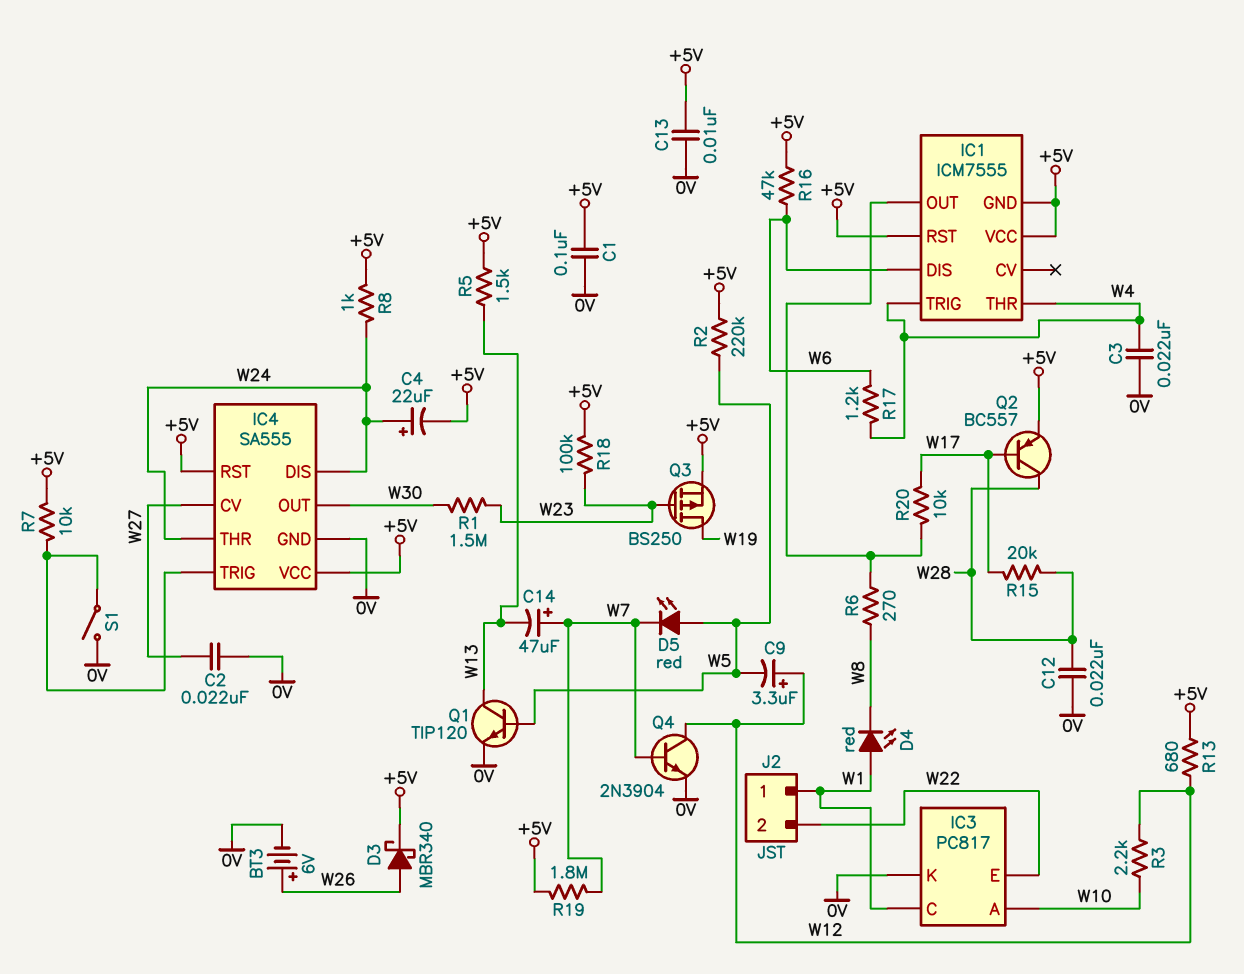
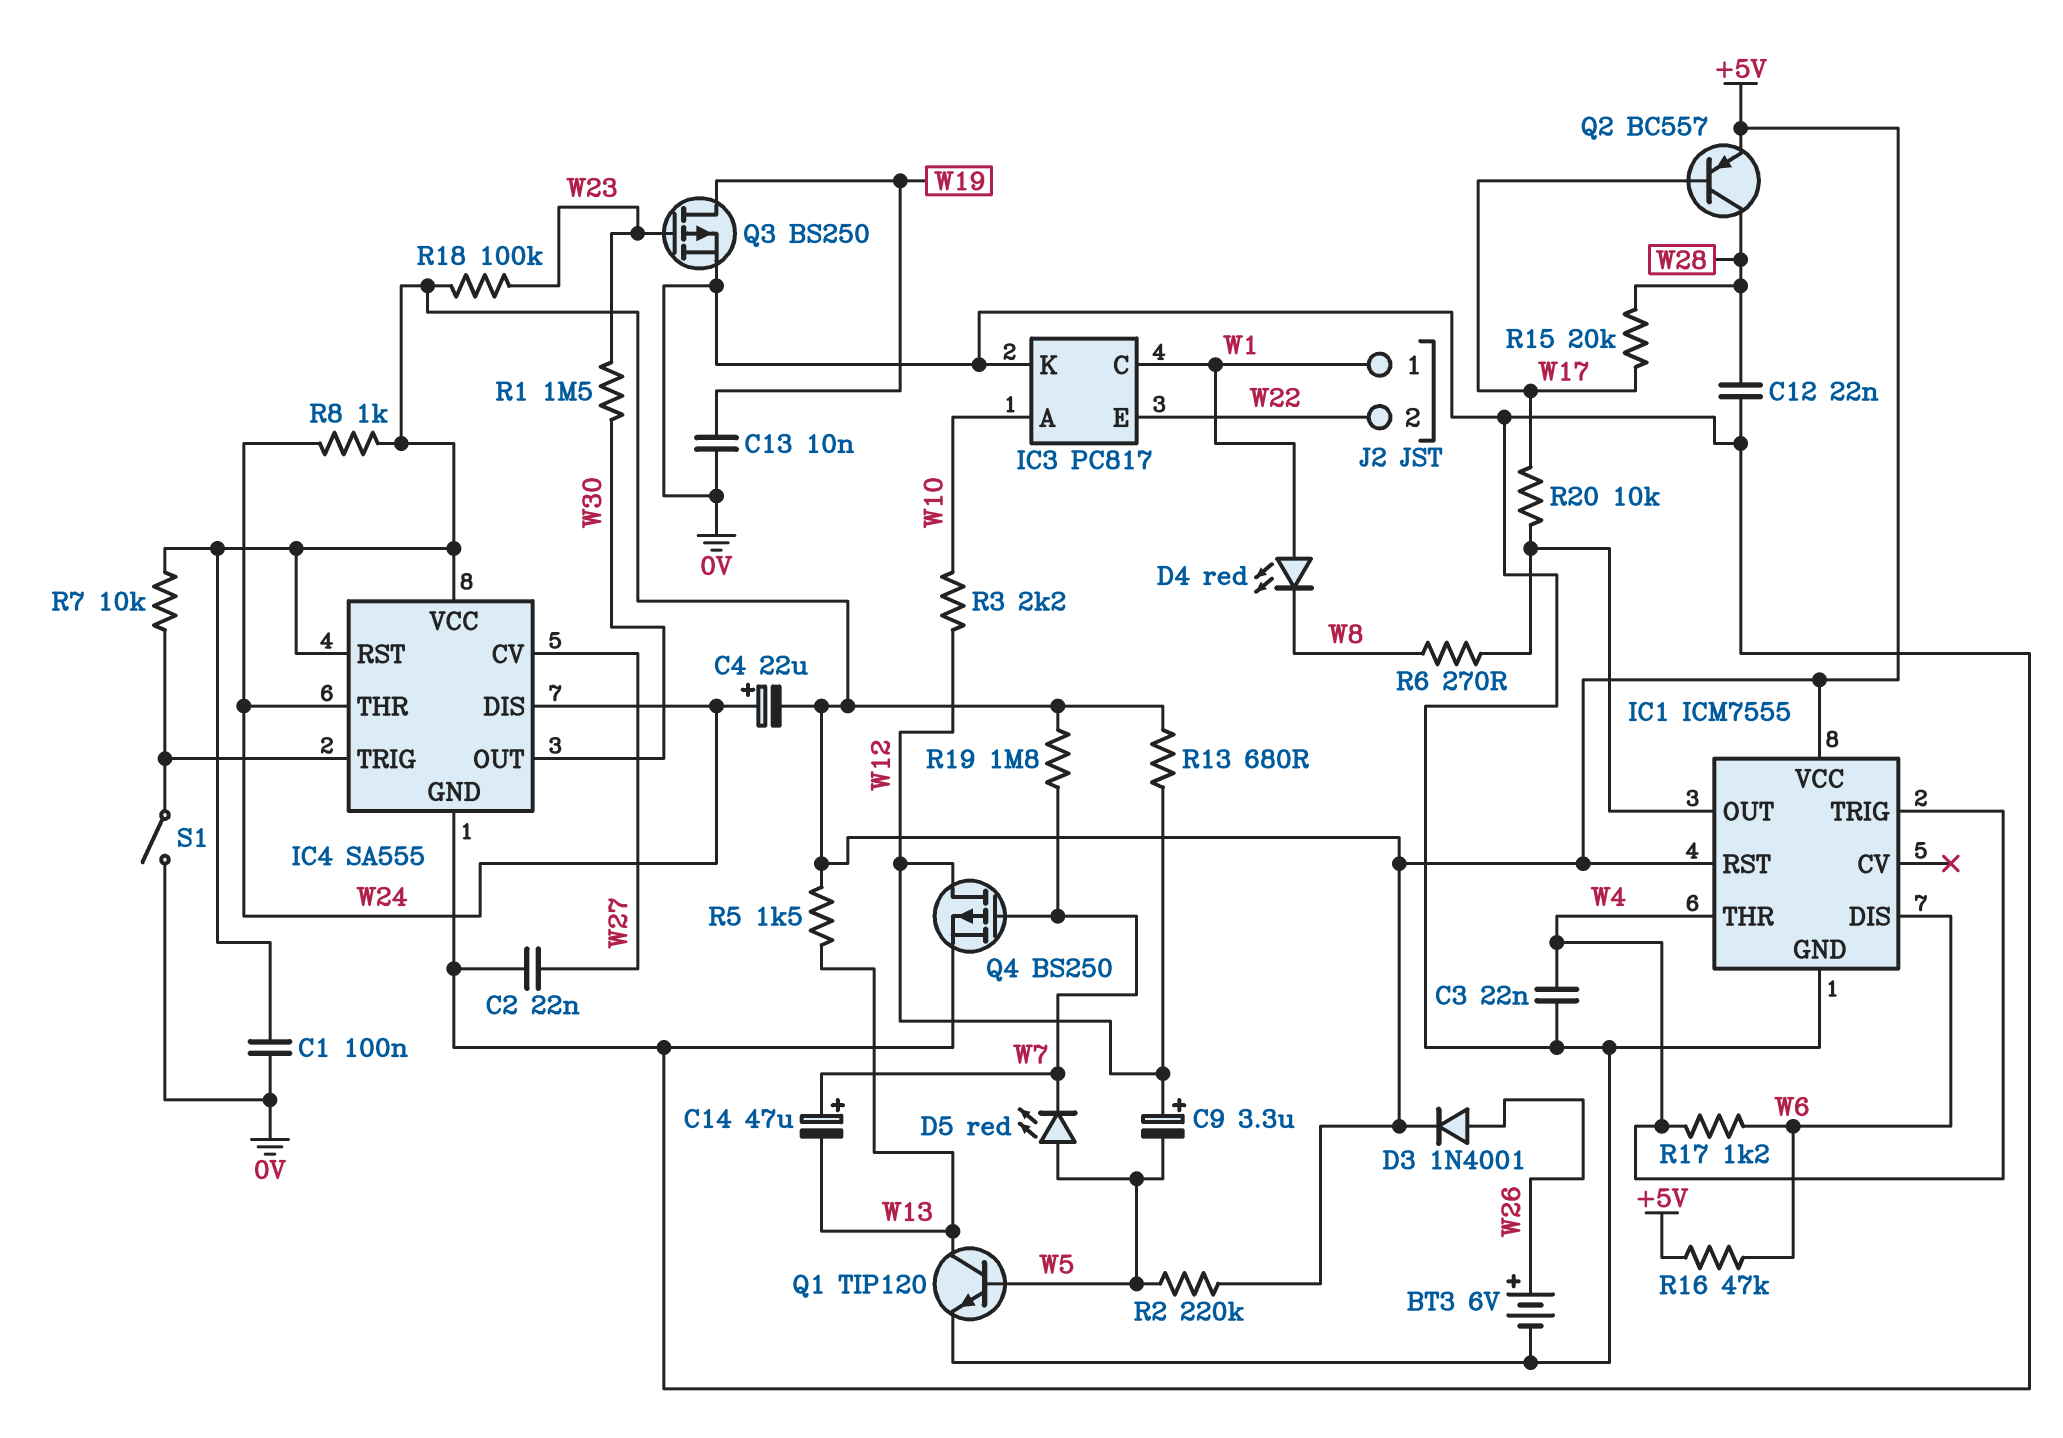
C13: 10nF (+5V, 0V) -> 10nF (0V, W19)
D3: schottky MBR340 (A W26, K +5V) -> diode 1N4001 (A W26, K +5V)
IC1 pin GND: +5V -> 0V
Q3: PMOS BS250 (G W23, D W19, S +5V) -> PMOS BS250 (G W23, D W19, S 0V)
Q4: NPN 2N3904 (B W7, C W12, E 0V) -> PMOS BS250 (G W7, D W12, S 0V)

